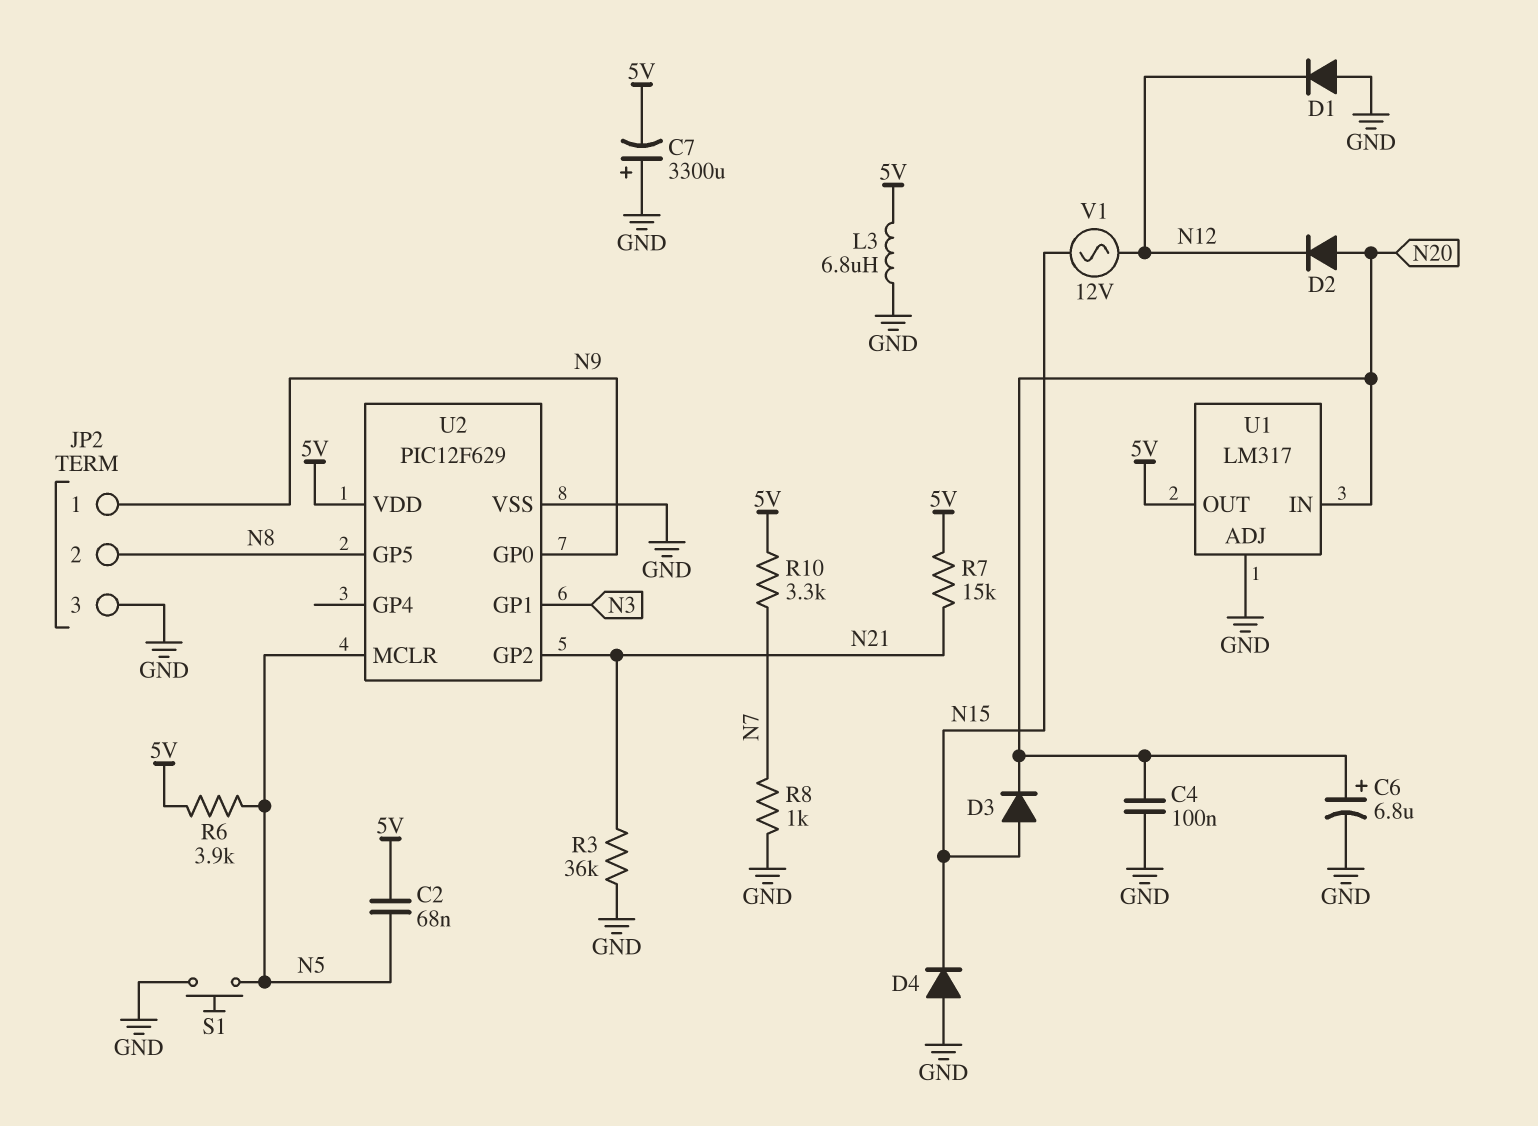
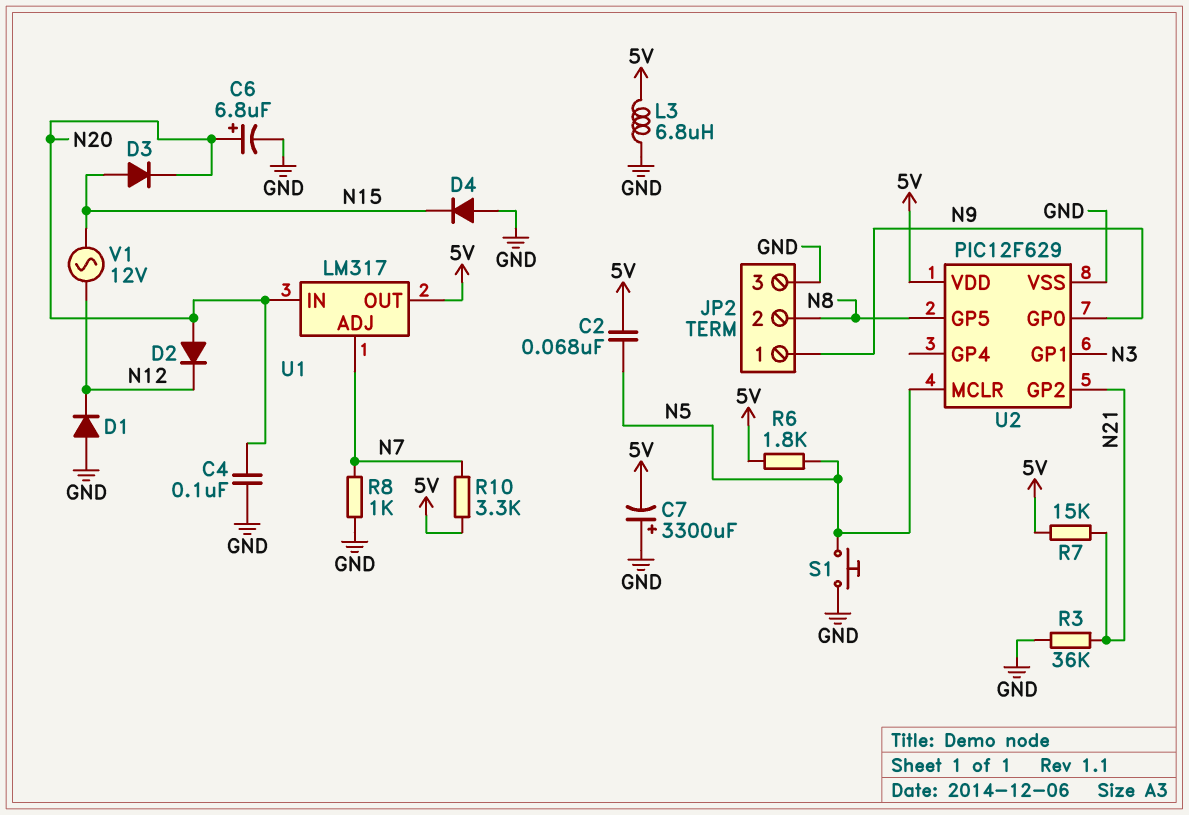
R6: 3.9k (5V, N5) -> 1.8k (5V, N5)
U1 pin ADJ: GND -> N7

